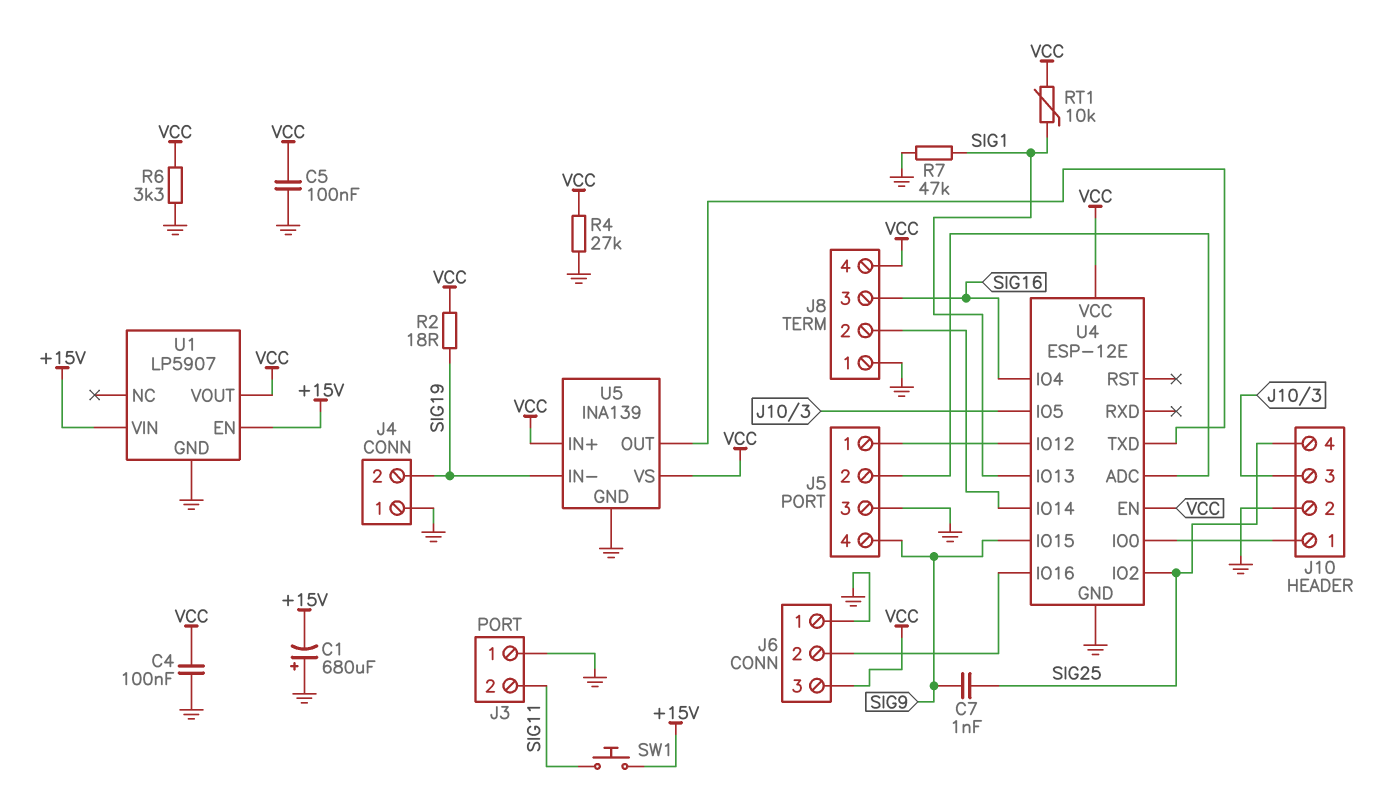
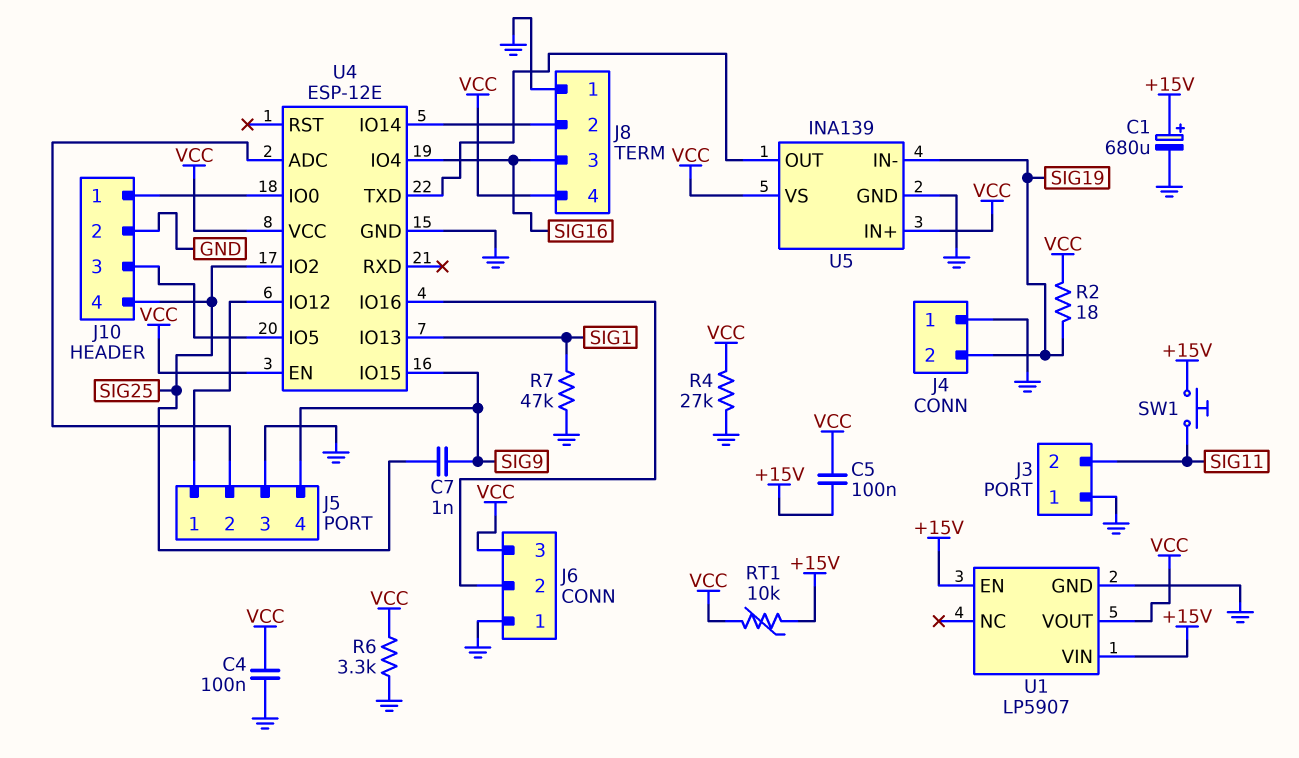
C1: 680uF (plus GND, minus +15V) -> 680uF (plus +15V, minus GND)
C5: 100nF (GND, VCC) -> 100nF (+15V, VCC)
RT1: 10k (SIG1, VCC) -> 10k (+15V, VCC)

